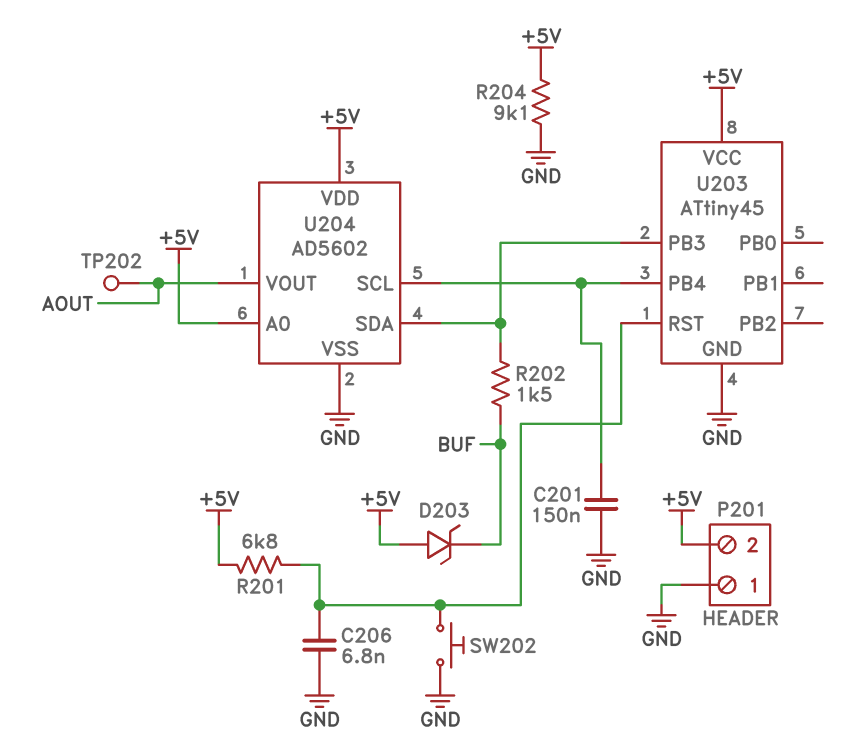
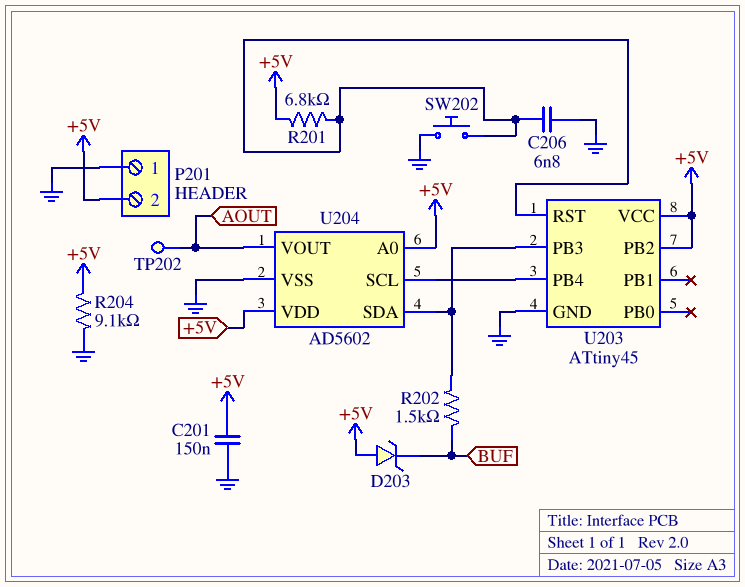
C201: 150nF (GND, U203/PB4) -> 150nF (+5V, GND)
U203 pin PB2: none -> +5V

